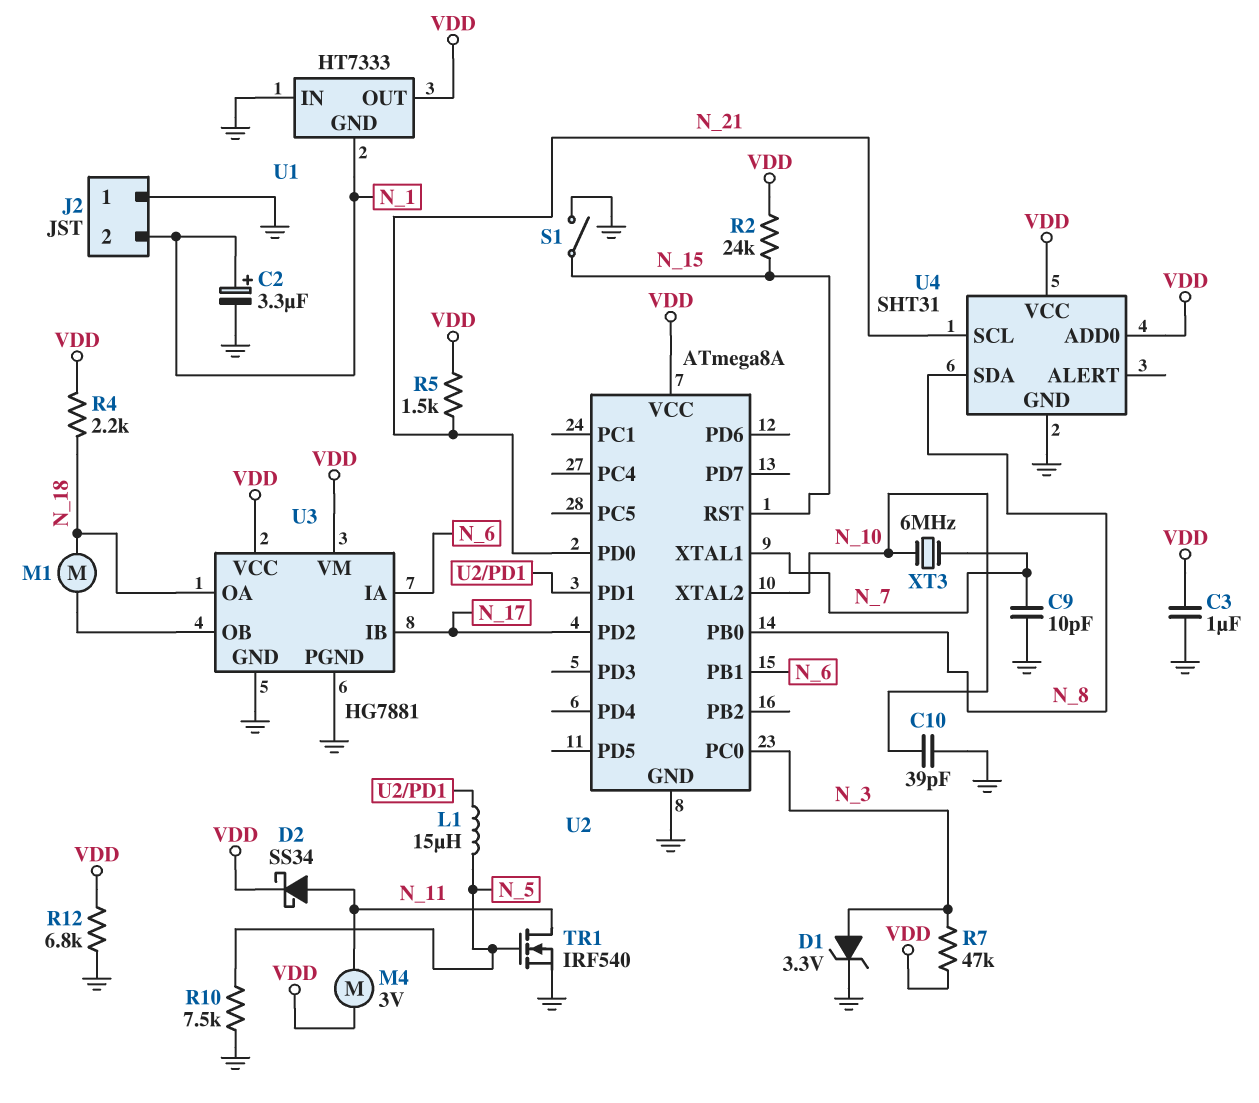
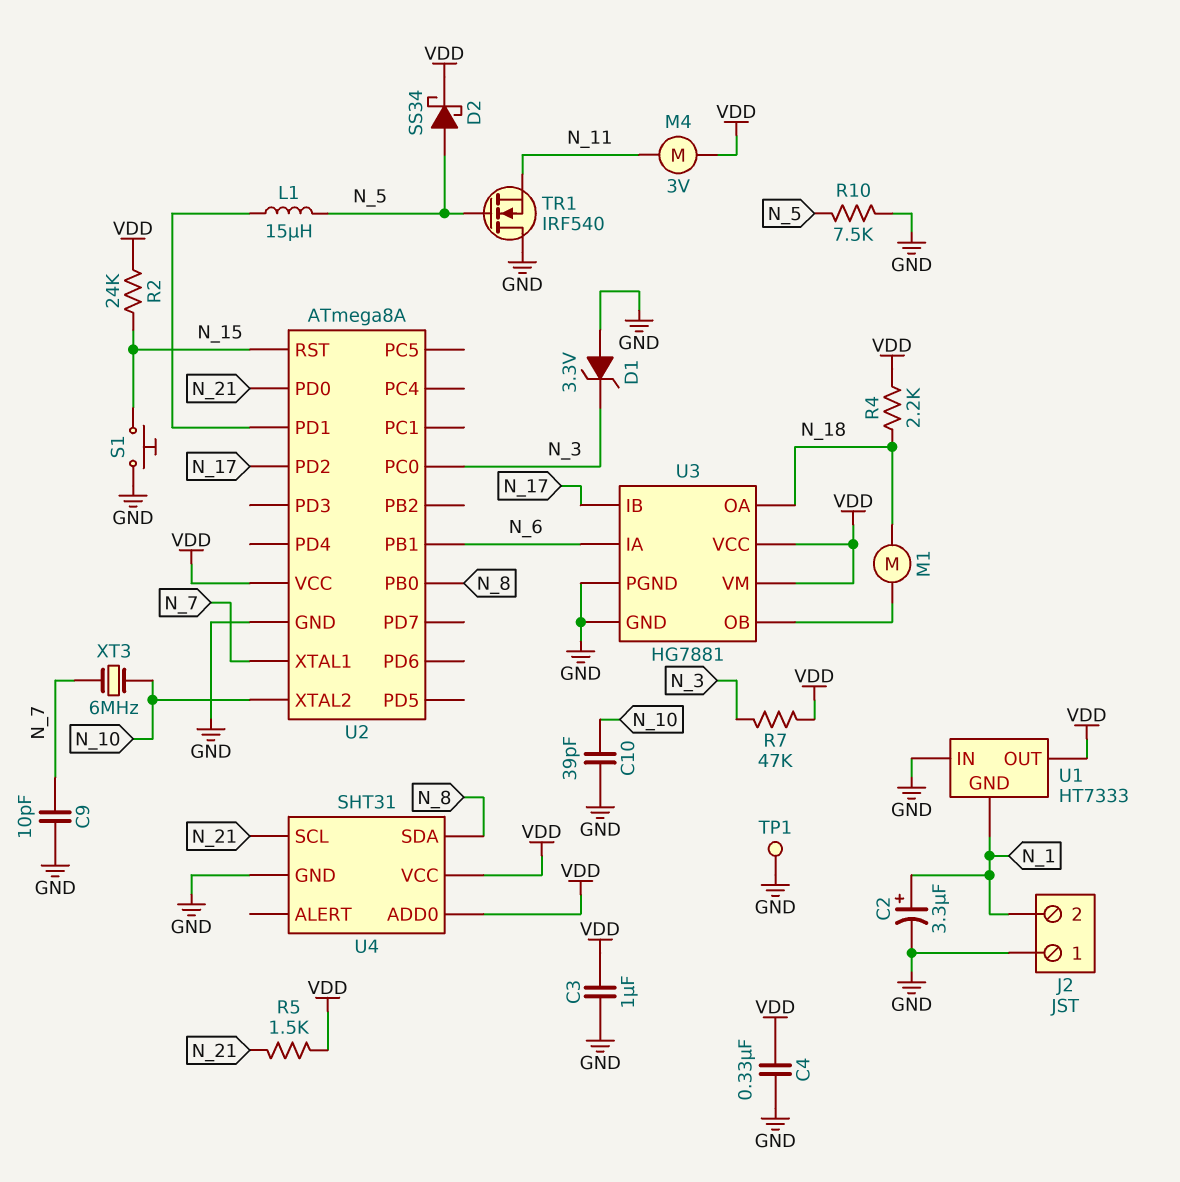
C4: none -> 330nF (GND, VDD)
D1: zener 3.3V (A N_3, K GND) -> zener 3.3V (A GND, K N_3)
D2: schottky SS34 (A N_11, K VDD) -> schottky SS34 (A N_5, K VDD)
R12: 6.8k (GND, VDD) -> none
S1: switch (GND, N_15) -> button (GND, N_15)
TP1: none -> test point (GND)
TR1: NMOS IRF540 (G N_5, D N_11, S GND) -> NMOS IRF540 (G N_5, D GND, S N_11)

